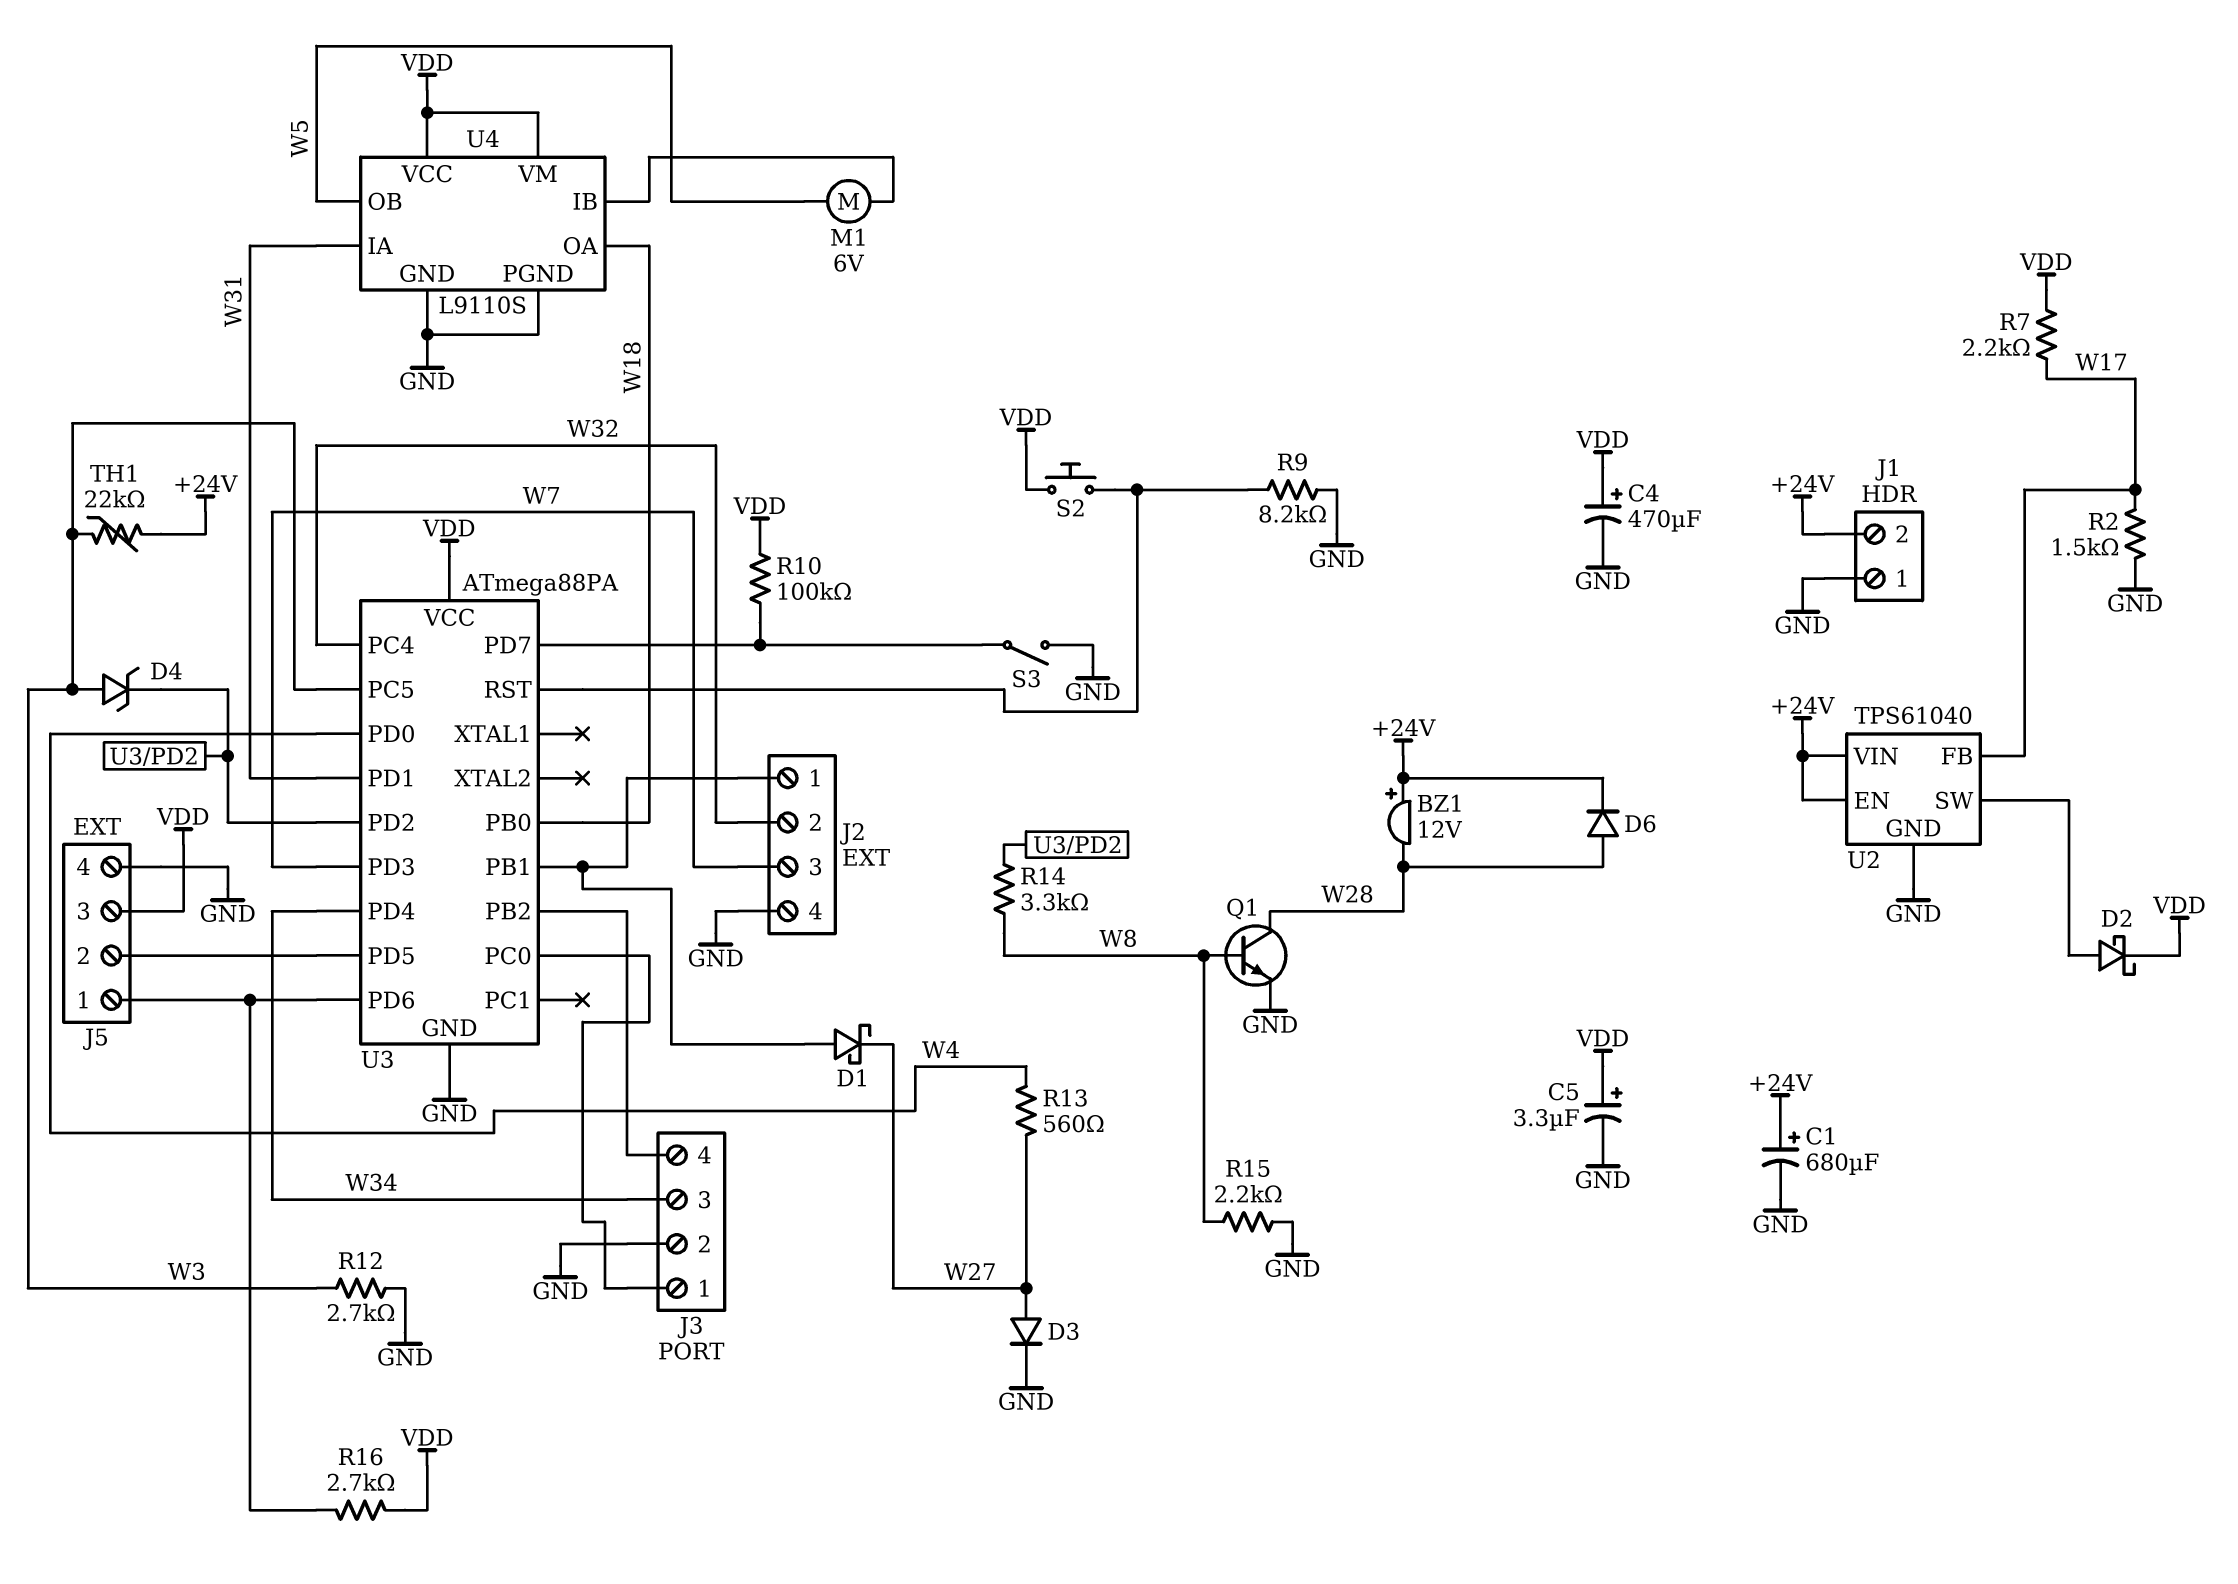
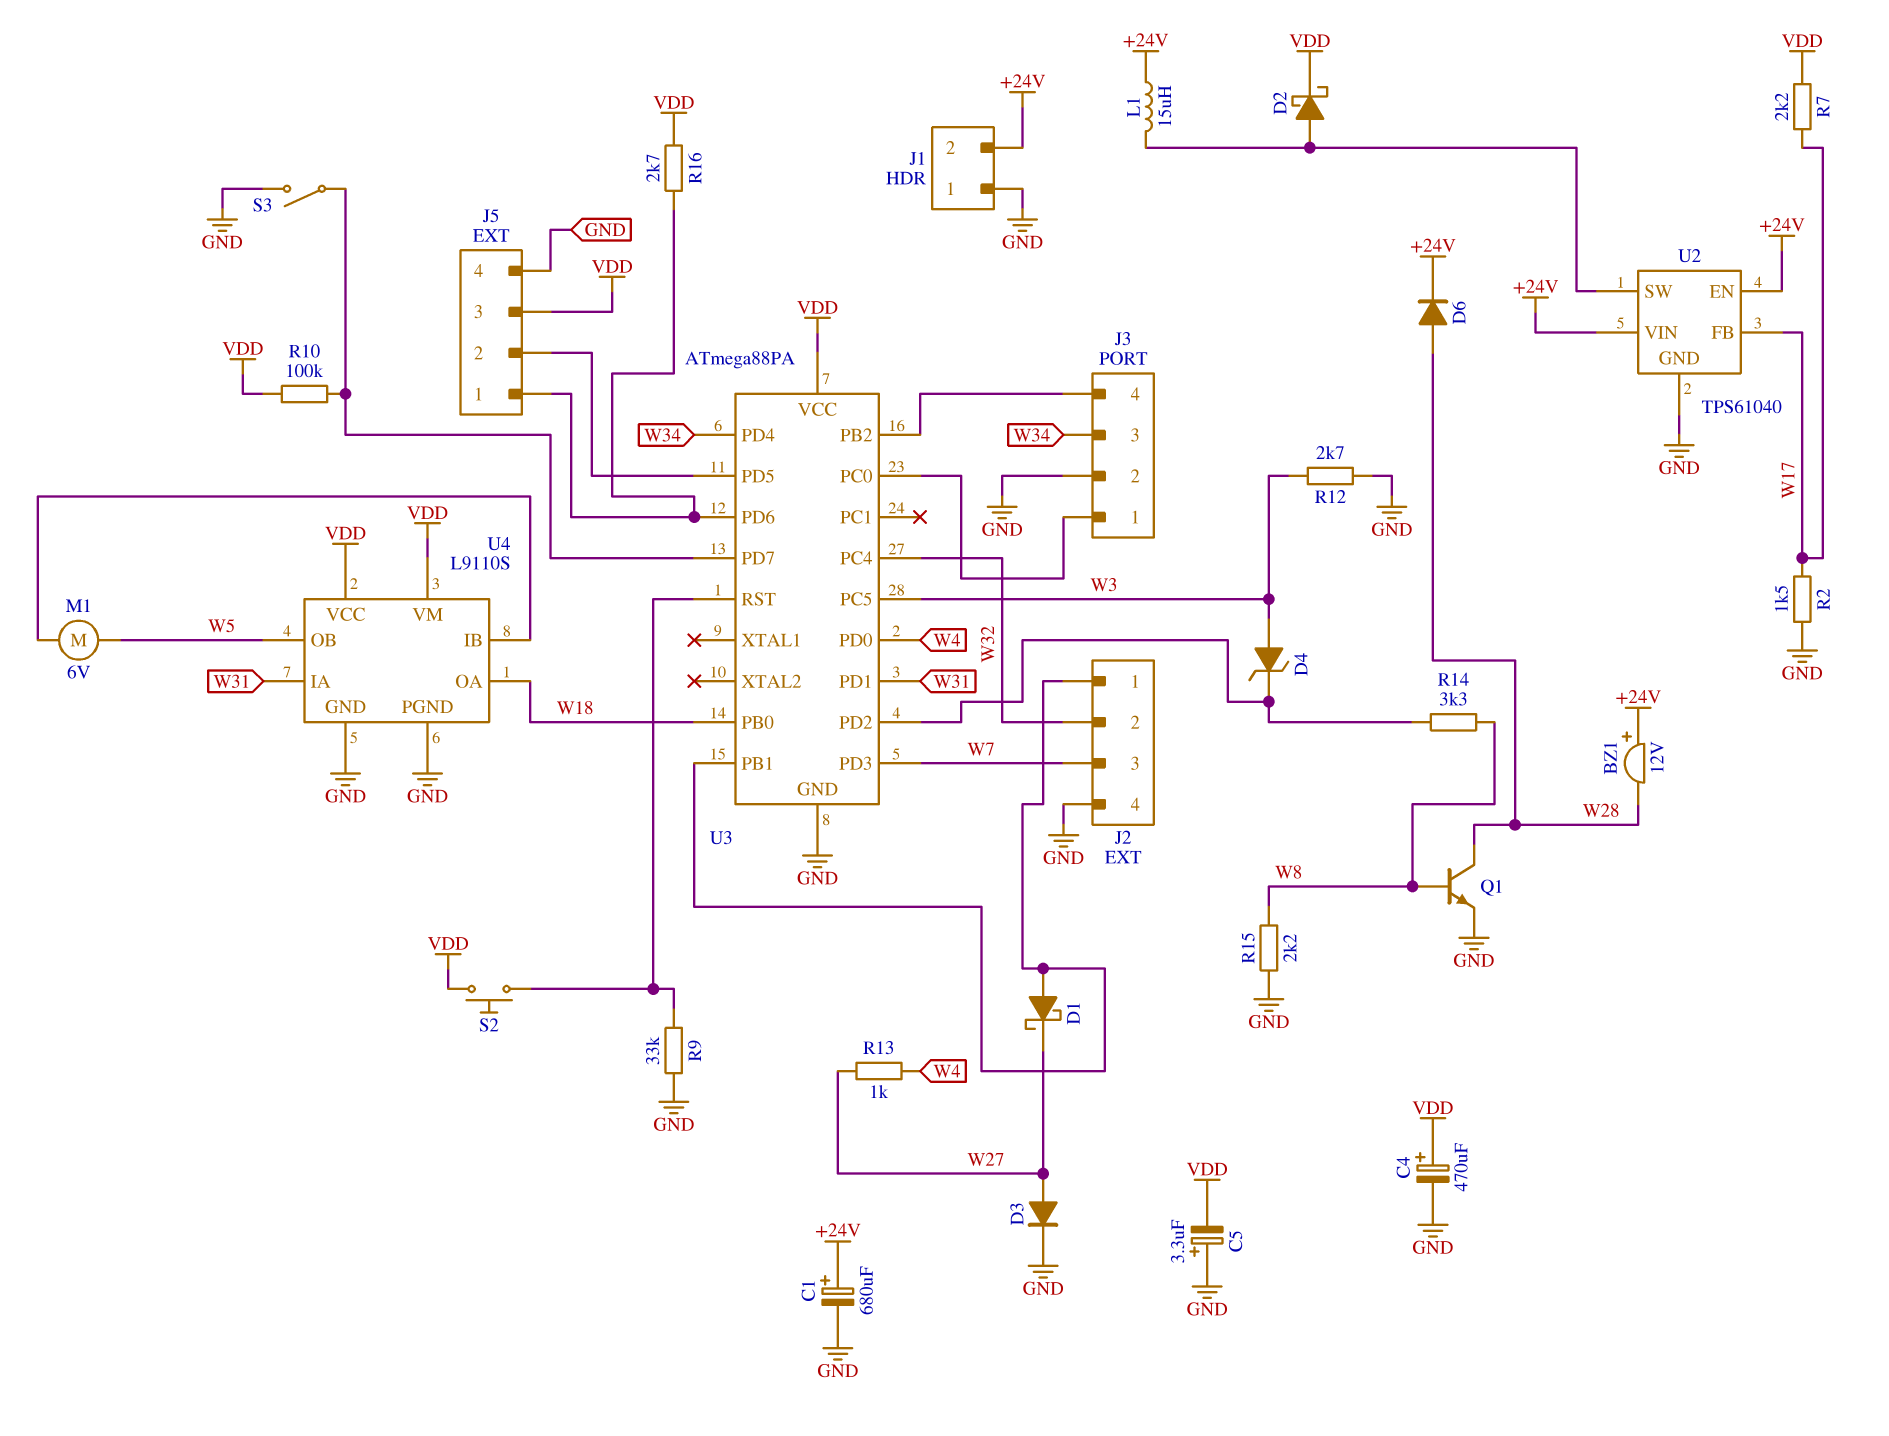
C5: 3.3uF (plus VDD, minus GND) -> 3.3uF (plus GND, minus VDD)
L1: none -> 15uH (+24V, U2/SW)
R9: 8.2k (GND, U3/RST) -> 33k (GND, U3/RST)
R13: 560 (W4, W27) -> 1k (W4, W27)
TH1: 22k (+24V, W3) -> none

